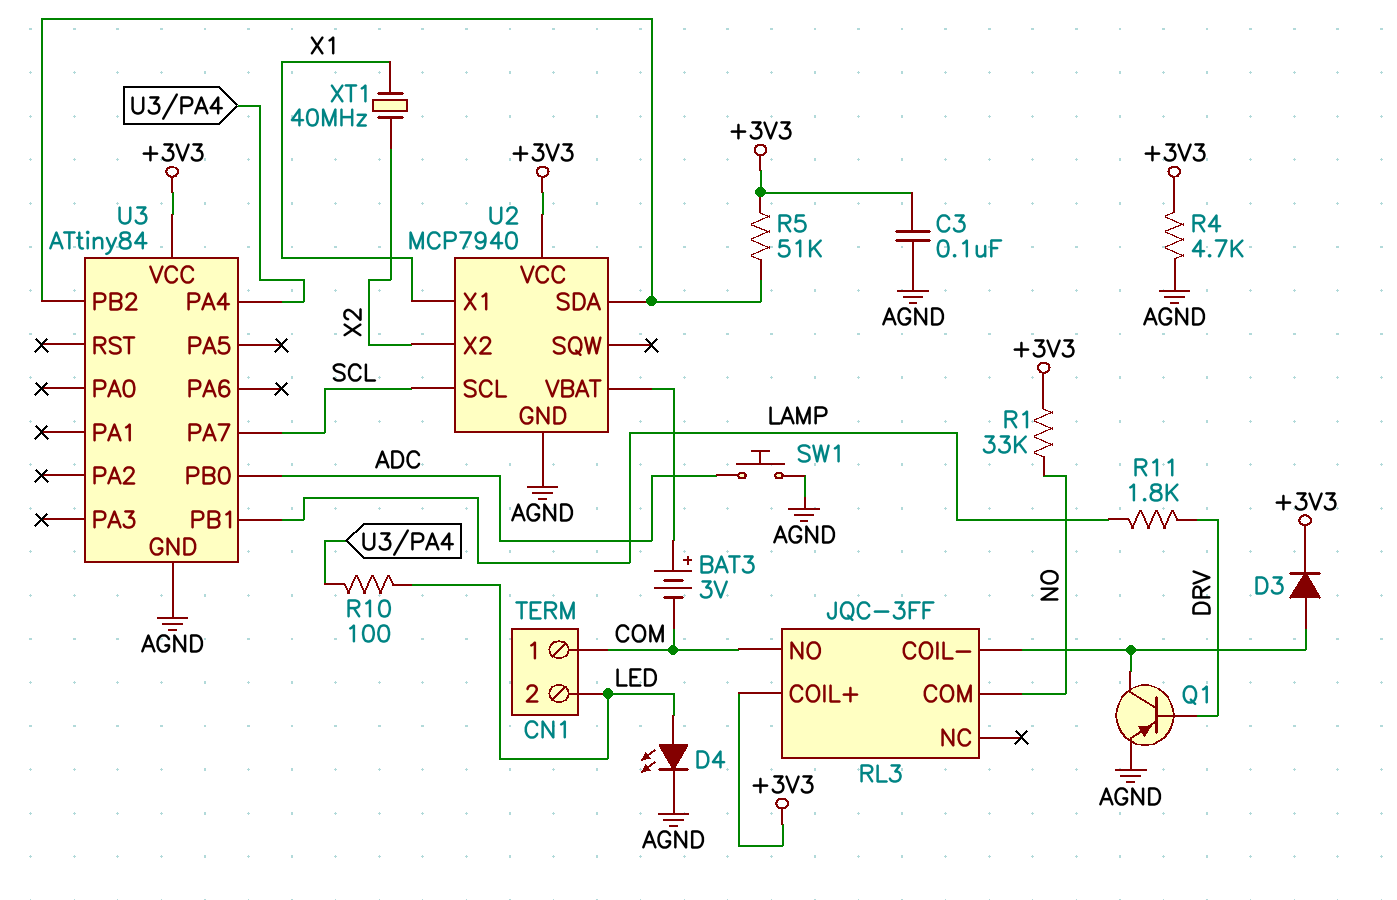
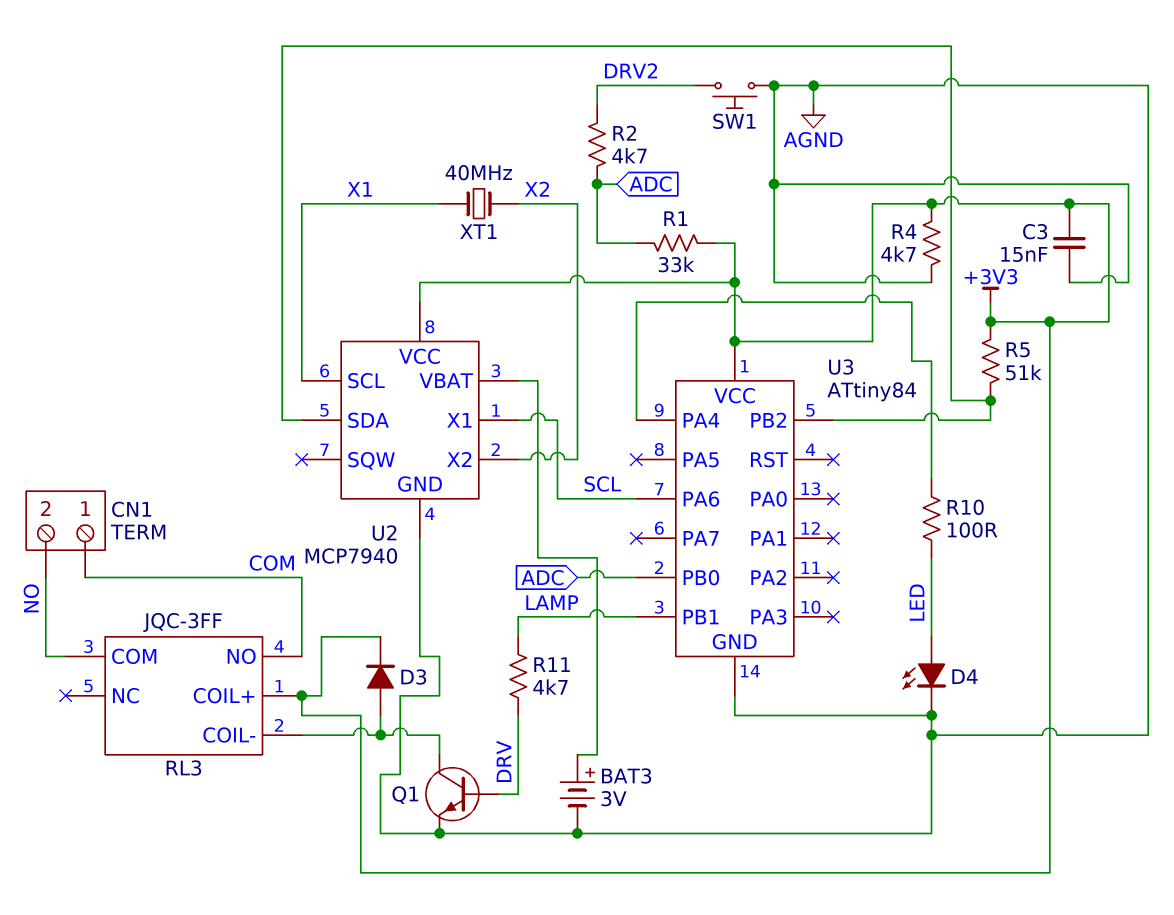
BAT3: 3V (plus U2/VBAT, minus COM) -> 3V (plus U2/VBAT, minus AGND)
C3: 100nF (+3V3, AGND) -> 15nF (+3V3, AGND)
CN1 pin 2: LED -> NO
Q1: PNP (B DRV, C RL3/COIL-, E AGND) -> NPN (B DRV, C RL3/COIL-, E AGND)
R1: 33k (+3V3, NO) -> 33k (+3V3, ADC)
R2: none -> 4.7k (ADC, DRV2)
R11: 1.8k (DRV, LAMP) -> 4.7k (DRV, LAMP)
SW1: button (ADC, AGND) -> button (AGND, DRV2)
U2 pin SCL: SCL -> X1
U2 pin X1: X1 -> SCL
U3 pin PA6: none -> SCL
U3 pin PA7: SCL -> none

